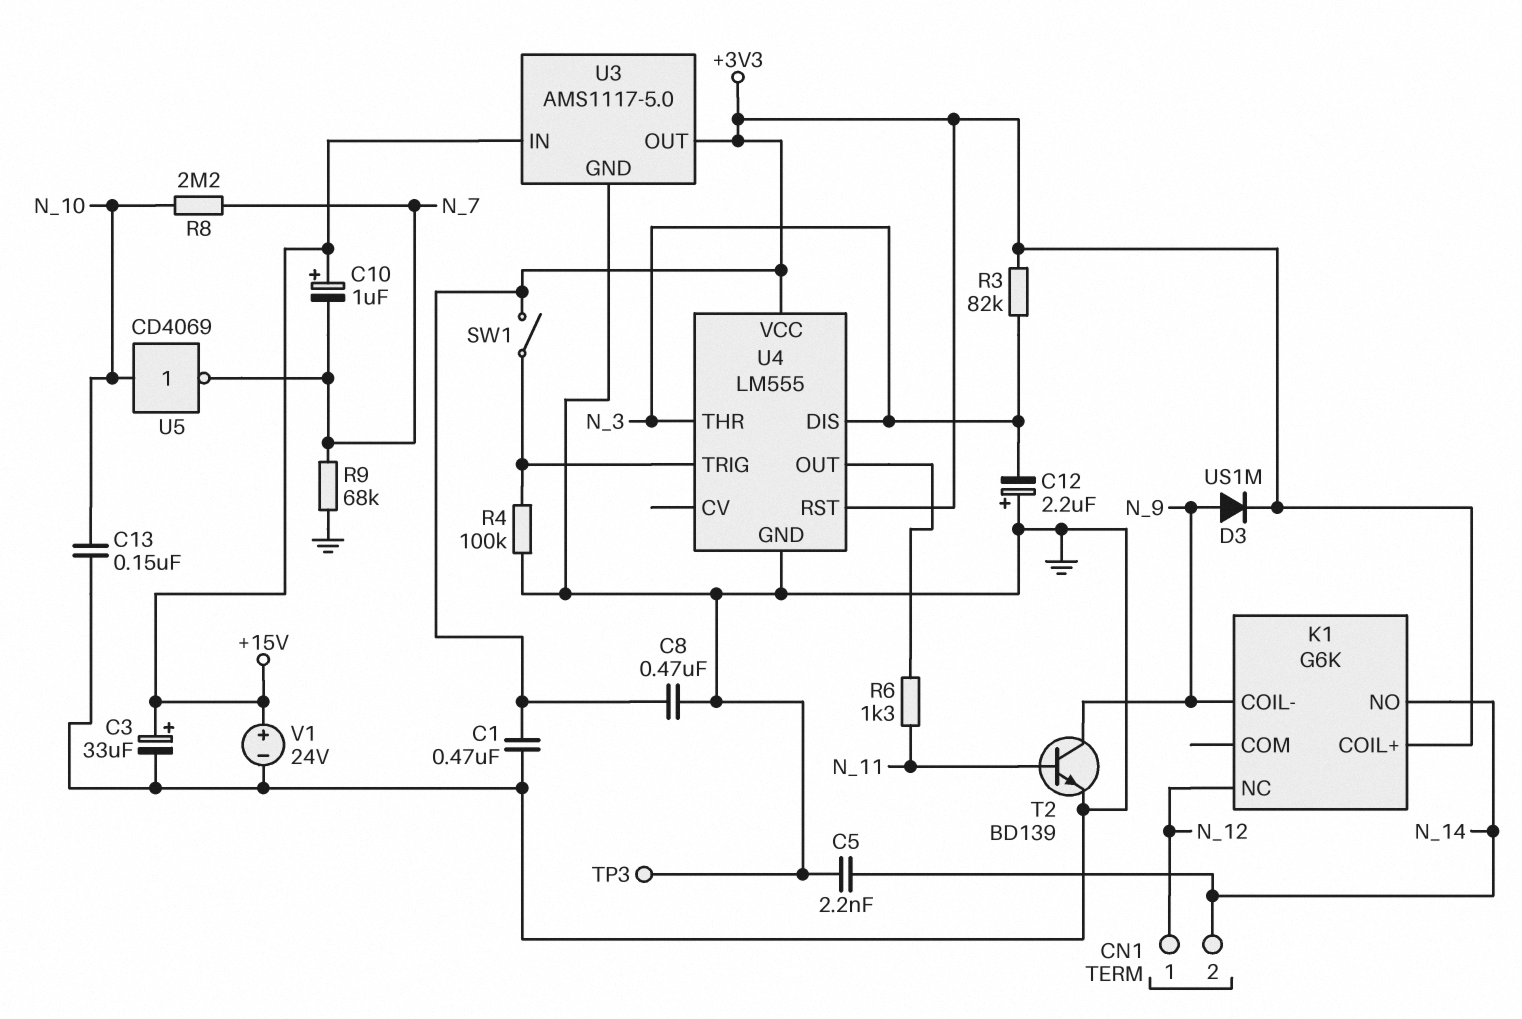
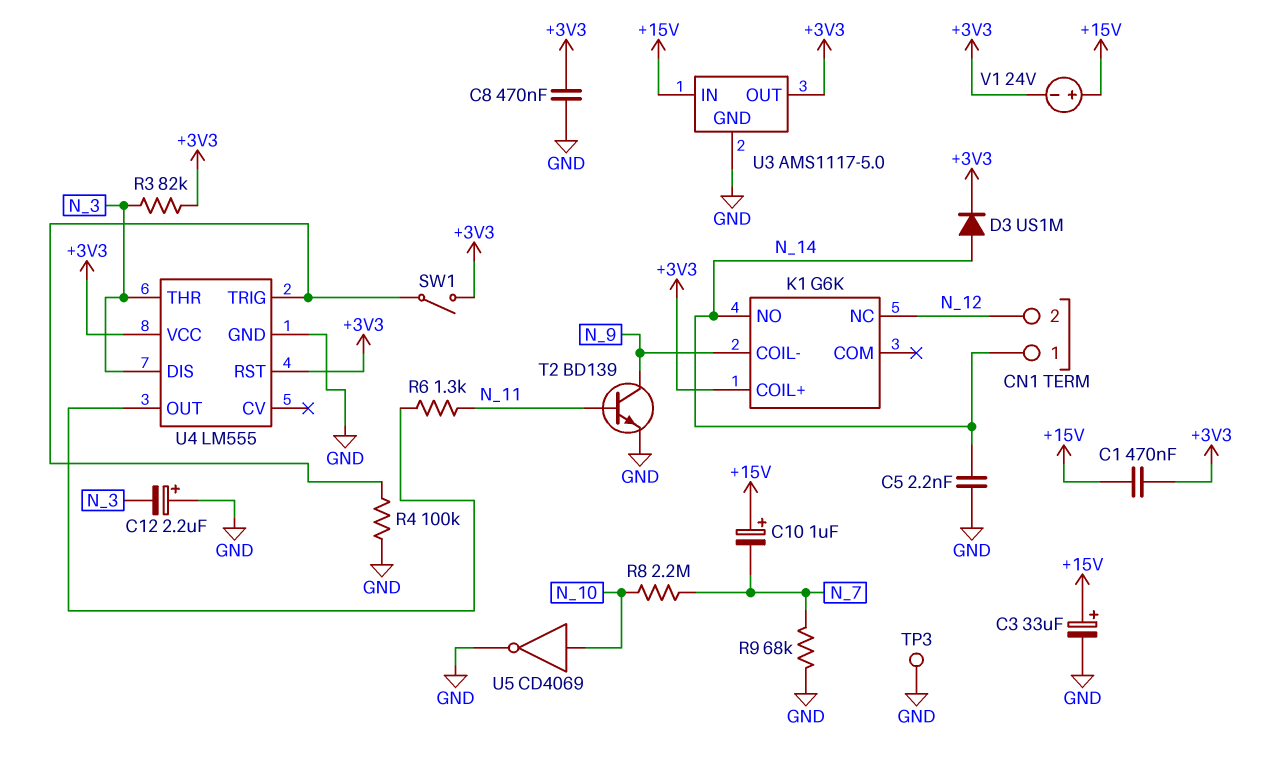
C1: 470nF (+3V3, GND) -> 470nF (+3V3, +15V)
C13: 150nF (GND, N_10) -> none
CN1 pin 1: N_12 -> N_14
CN1 pin 2: N_14 -> N_12
D3: diode US1M (A N_9, K +3V3) -> diode US1M (A N_14, K +3V3)
U5: NOT CD4069 (in N_10, out N_7) -> NOT CD4069 (in N_10, out GND)
V1: 24V (plus +15V, minus GND) -> 24V (plus +15V, minus +3V3)

